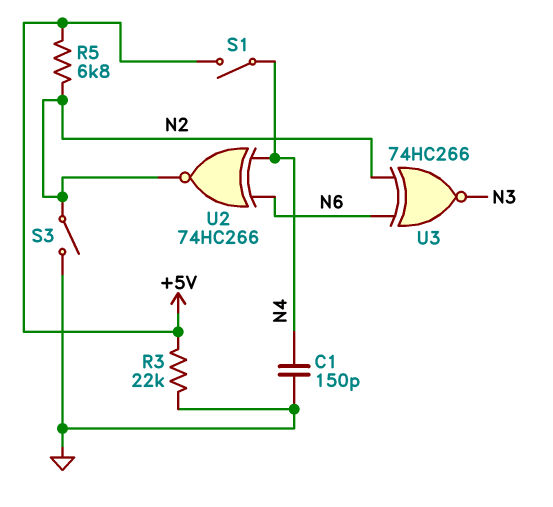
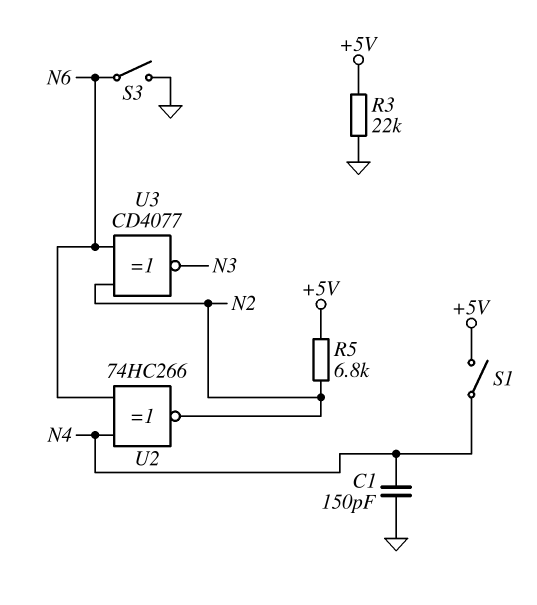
S3: switch (GND, N2) -> switch (GND, N6)
U3: XNOR 74HC266 (in N2, in N6, out N3) -> XNOR CD4077 (in N2, in N6, out N3)

